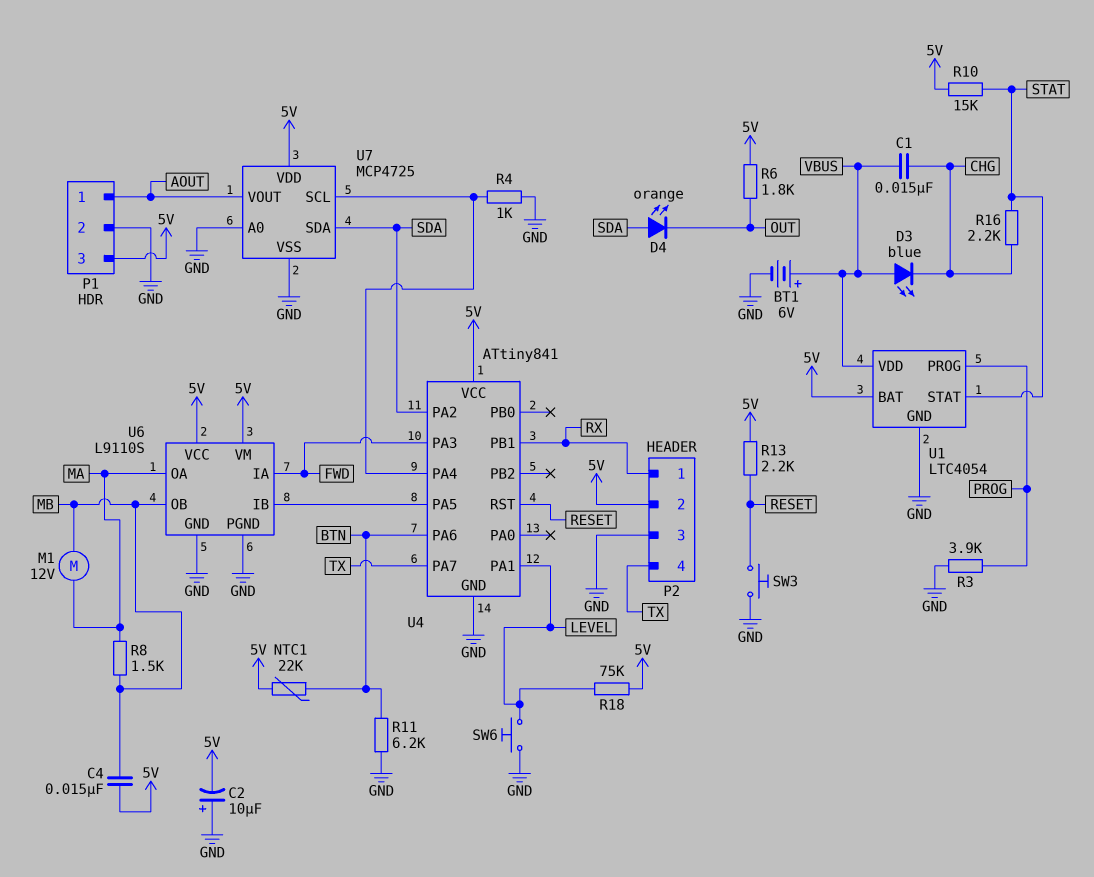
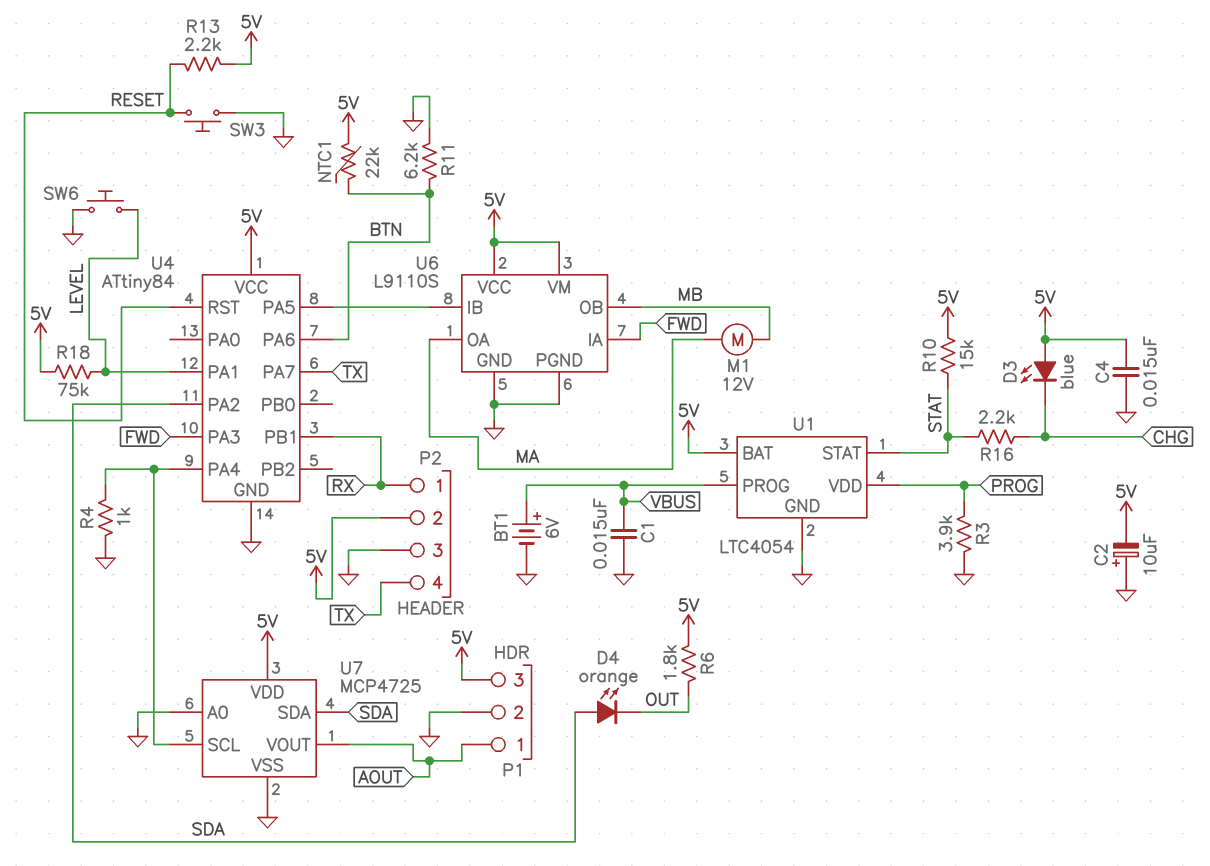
C1: 15nF (CHG, VBUS) -> 15nF (GND, VBUS)
C4: 15nF (5V, MB) -> 15nF (5V, GND)
D3: LED blue (A VBUS, K CHG) -> LED blue (A 5V, K CHG)
R8: 1.5k (MA, MB) -> none
U1 pin PROG: PROG -> VBUS
U1 pin VDD: VBUS -> PROG
U4: ATtiny841 -> ATtiny84

